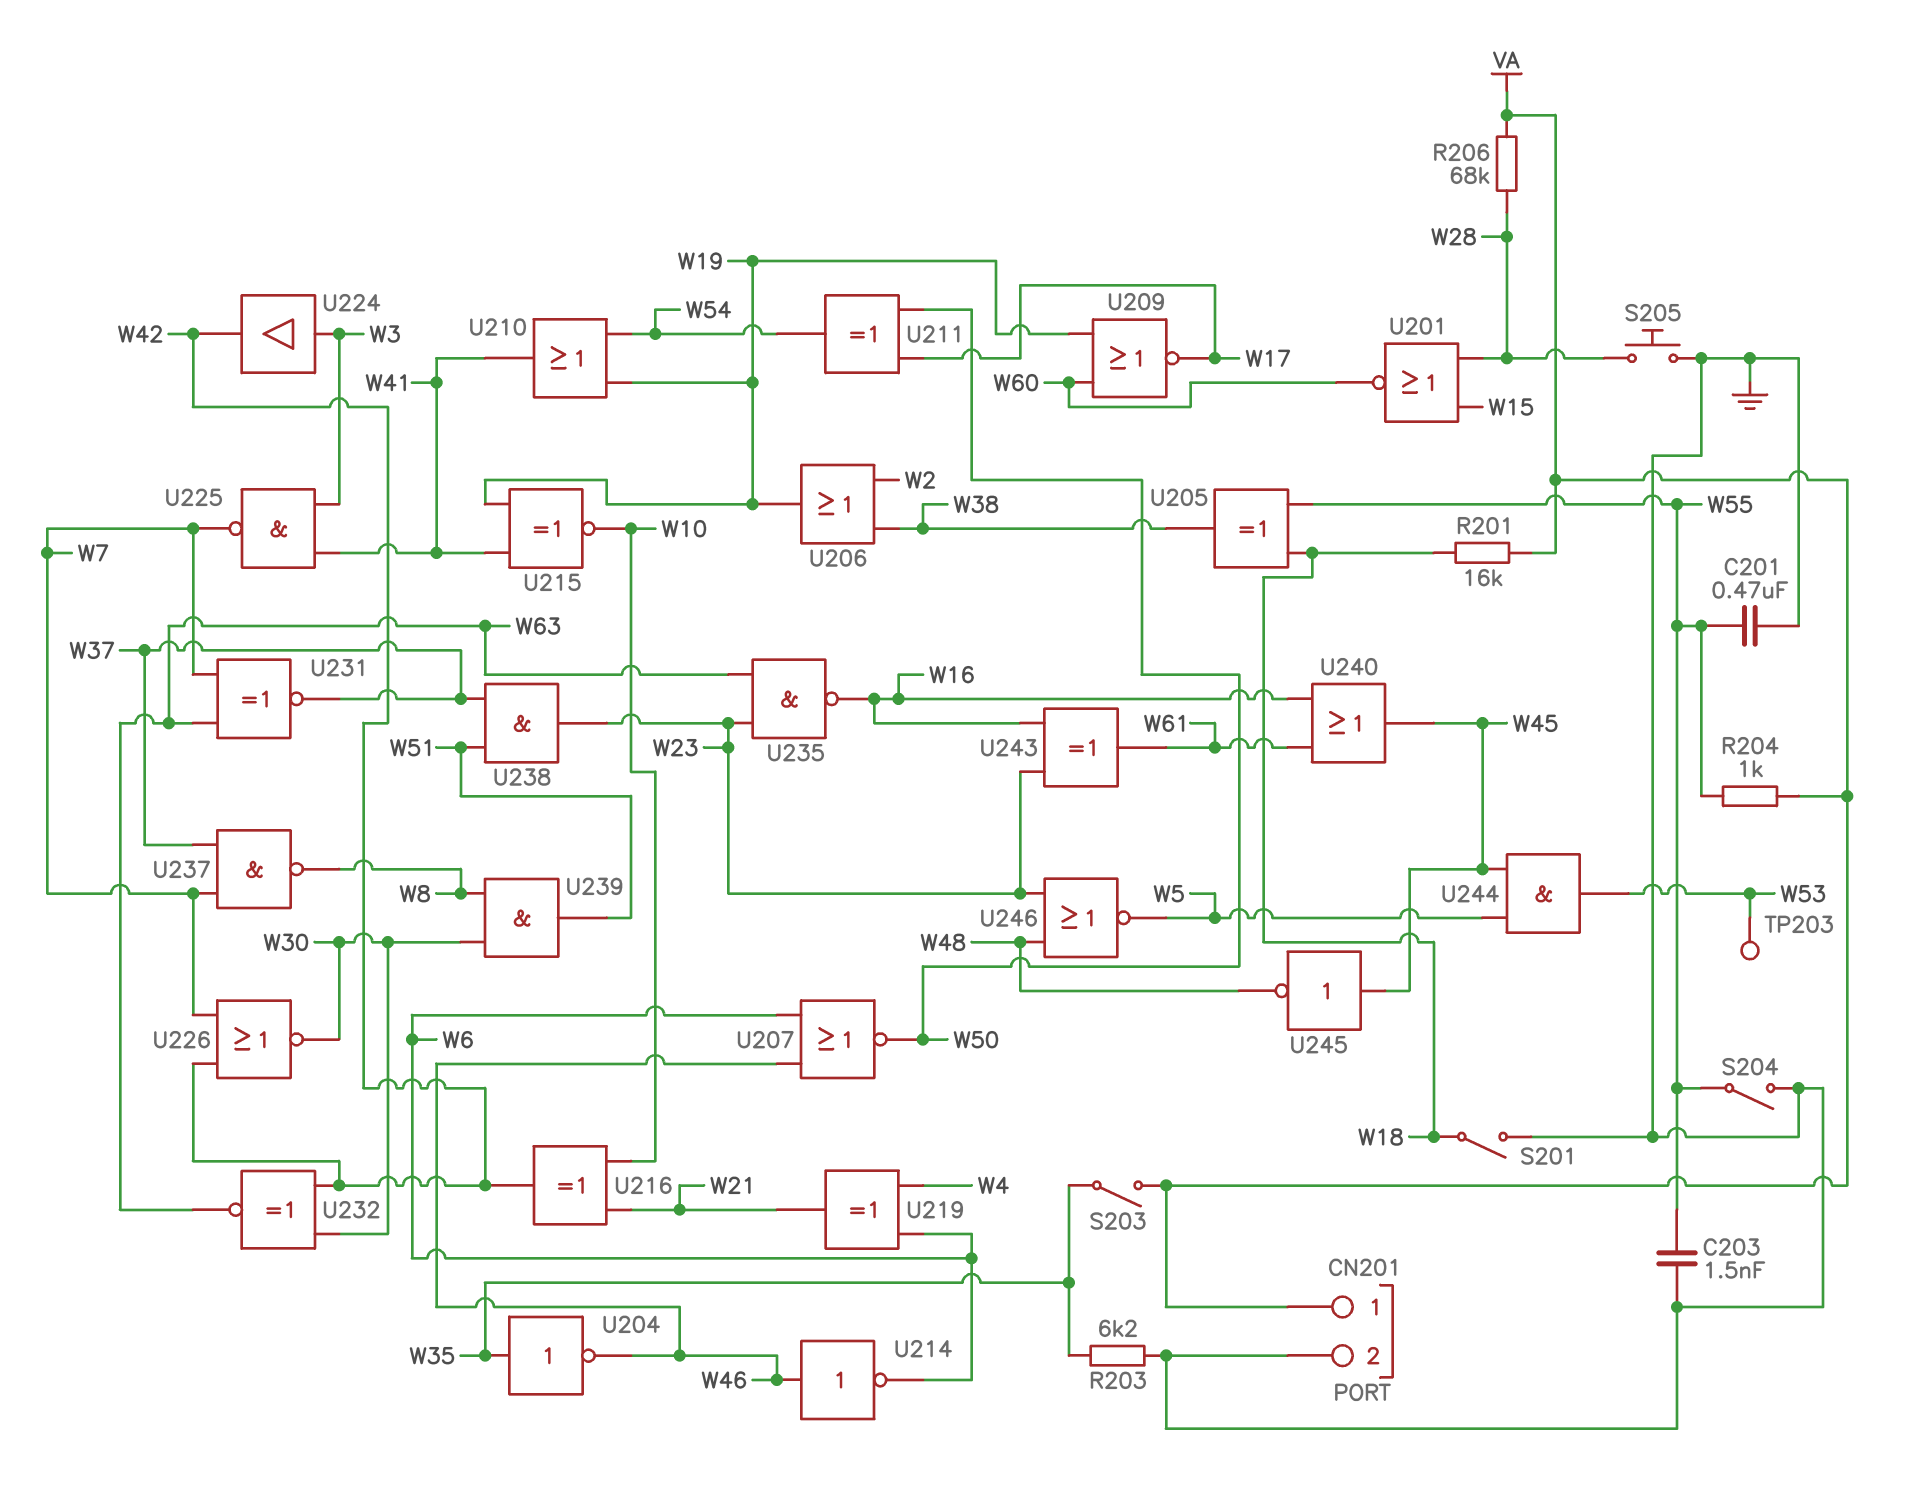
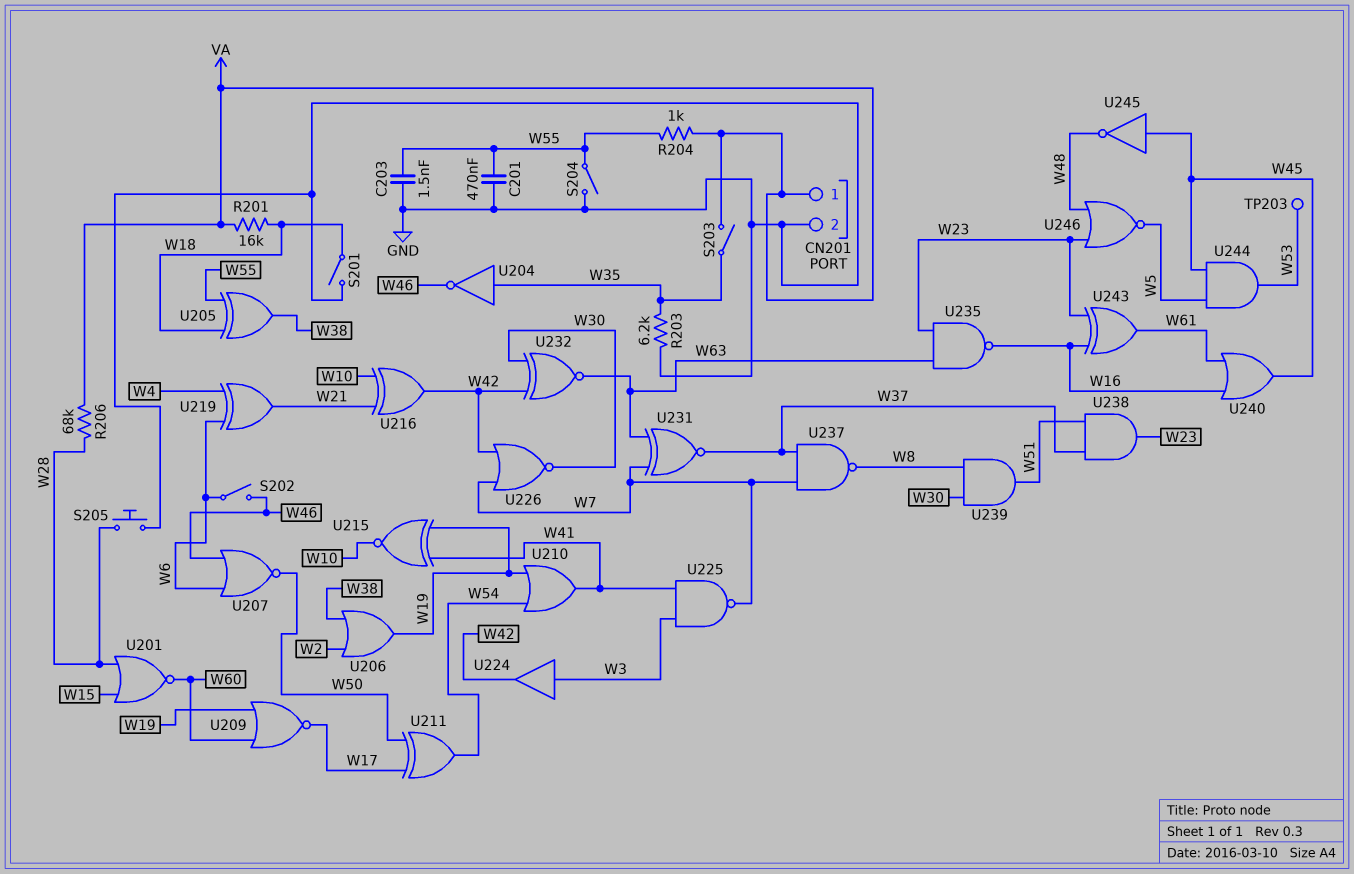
S202: none -> switch (W6, W46)
U214: NOT (in W46, out W6) -> none

